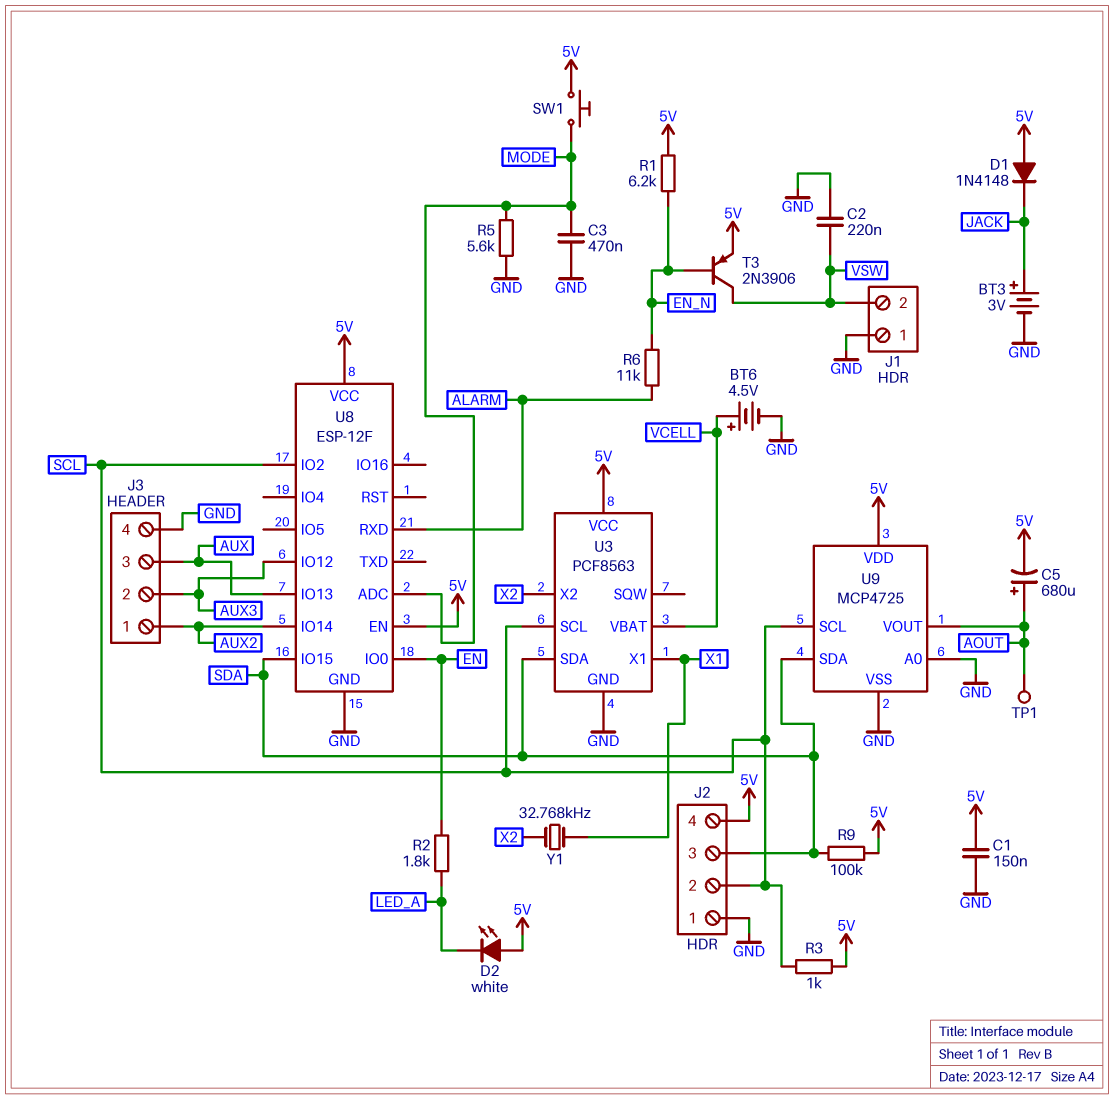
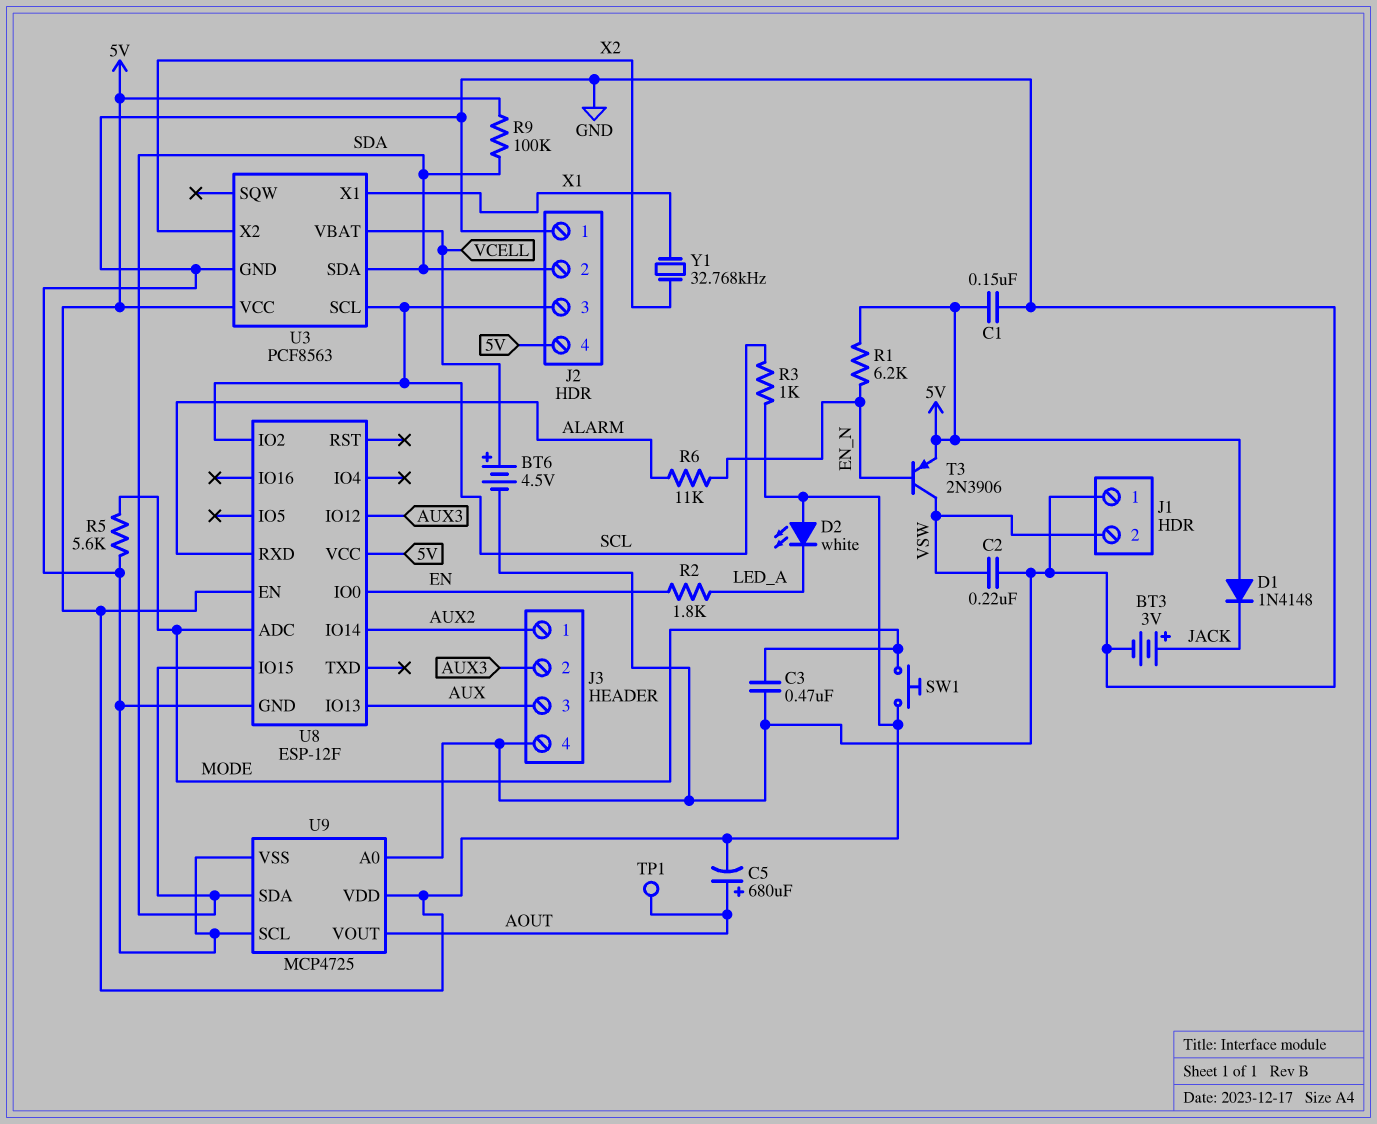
J2 pin 2: SCL -> SDA
J2 pin 3: SDA -> SCL
U9 pin SCL: SCL -> GND

